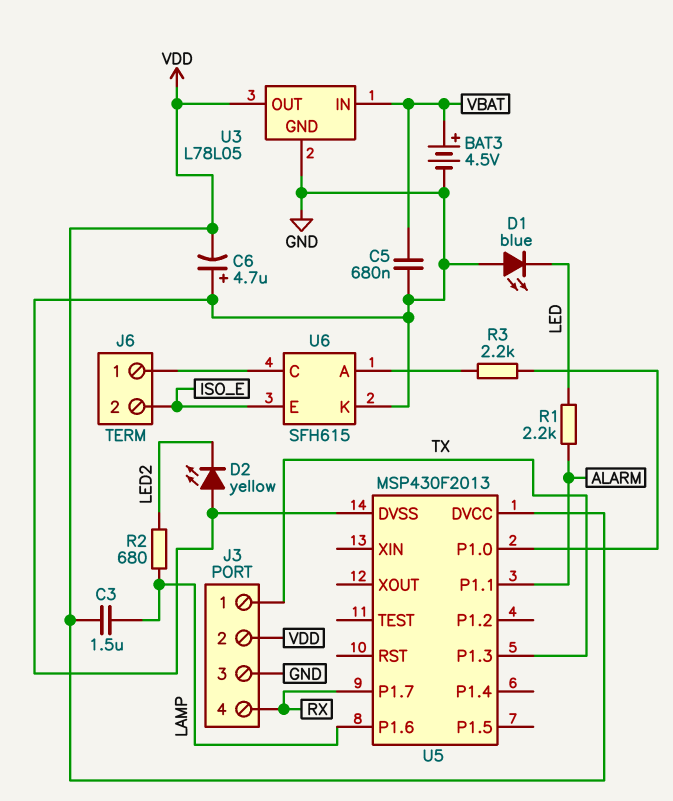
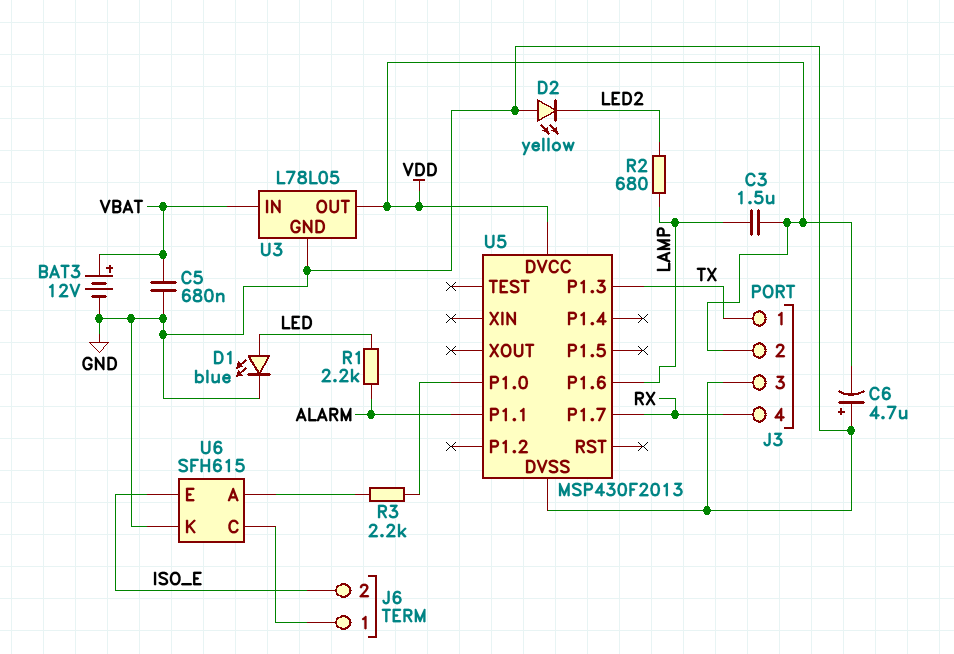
BAT3: 4.5V (plus VBAT, minus GND) -> 12V (plus VBAT, minus GND)
D1: LED blue (A GND, K LED) -> LED blue (A LED, K GND)

